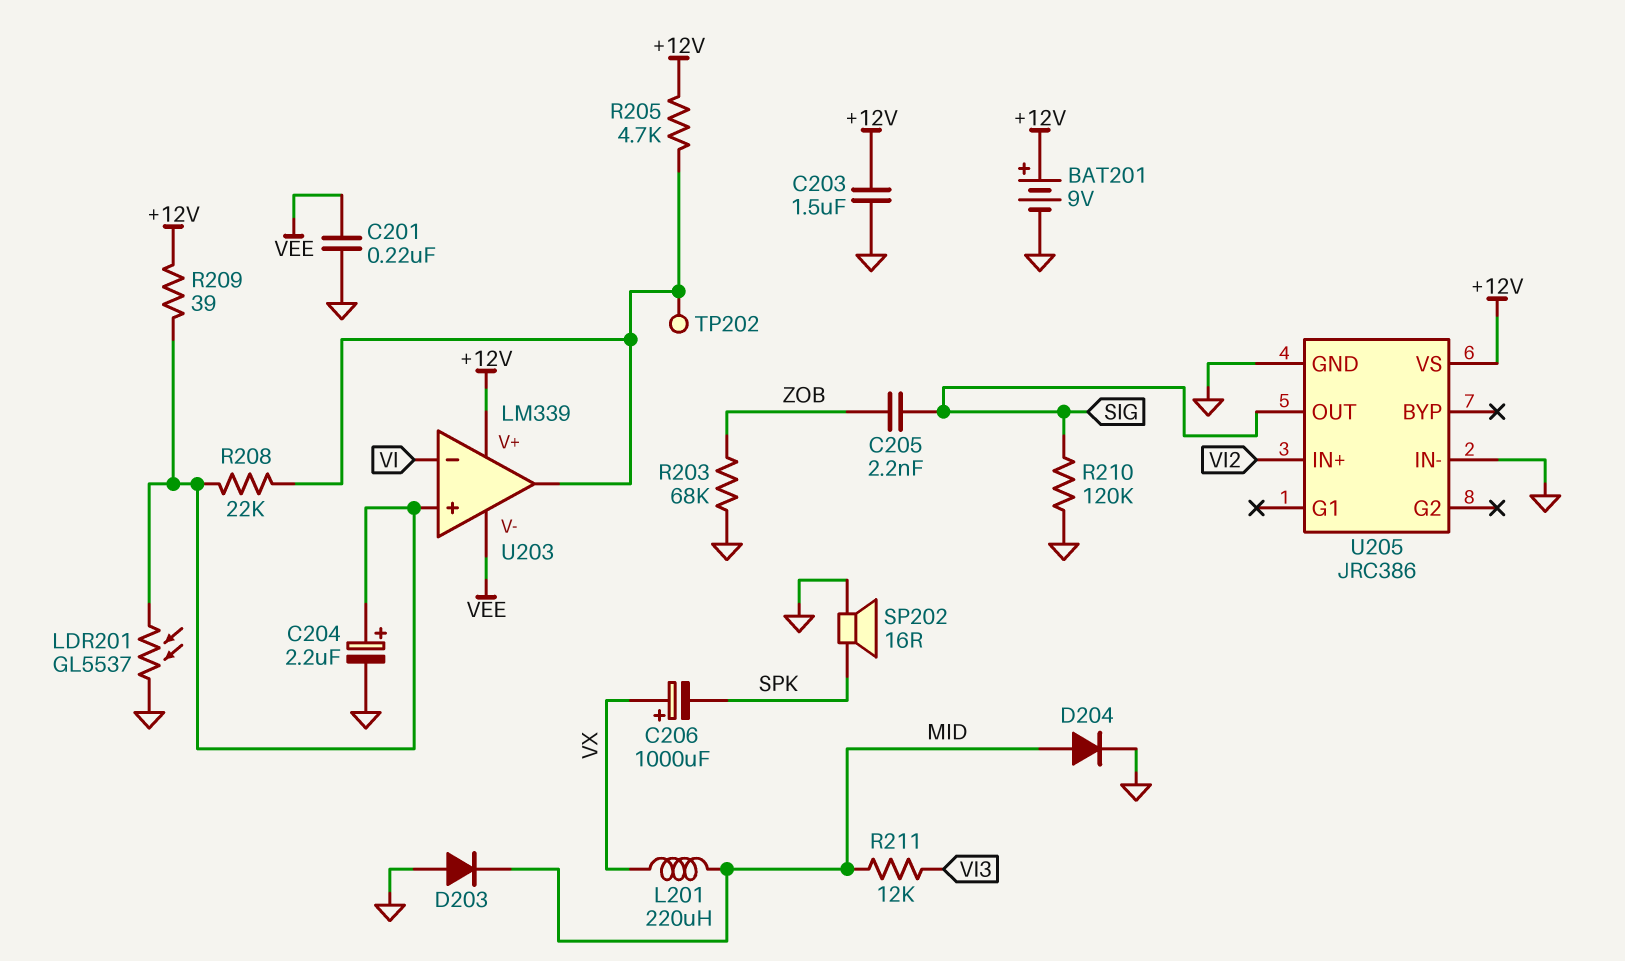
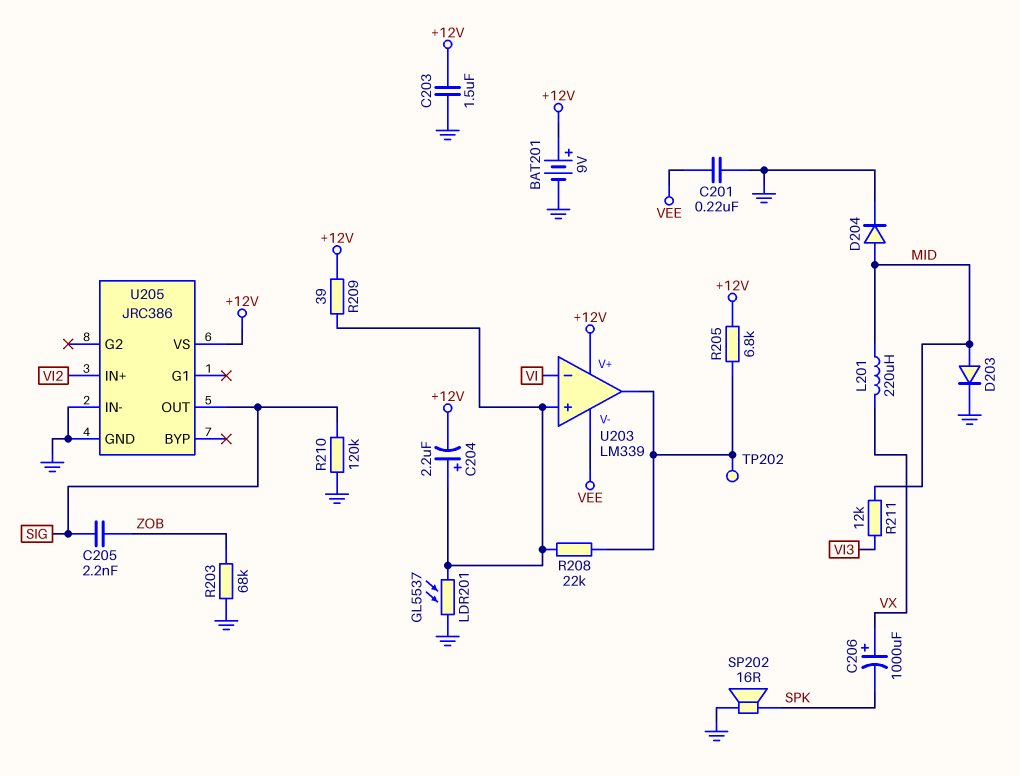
C204: 2.2uF (plus U203/in+, minus GND) -> 2.2uF (plus U203/in+, minus +12V)
D203: diode (A GND, K MID) -> diode (A MID, K GND)
R205: 4.7k (+12V, U203/out) -> 6.8k (+12V, U203/out)

